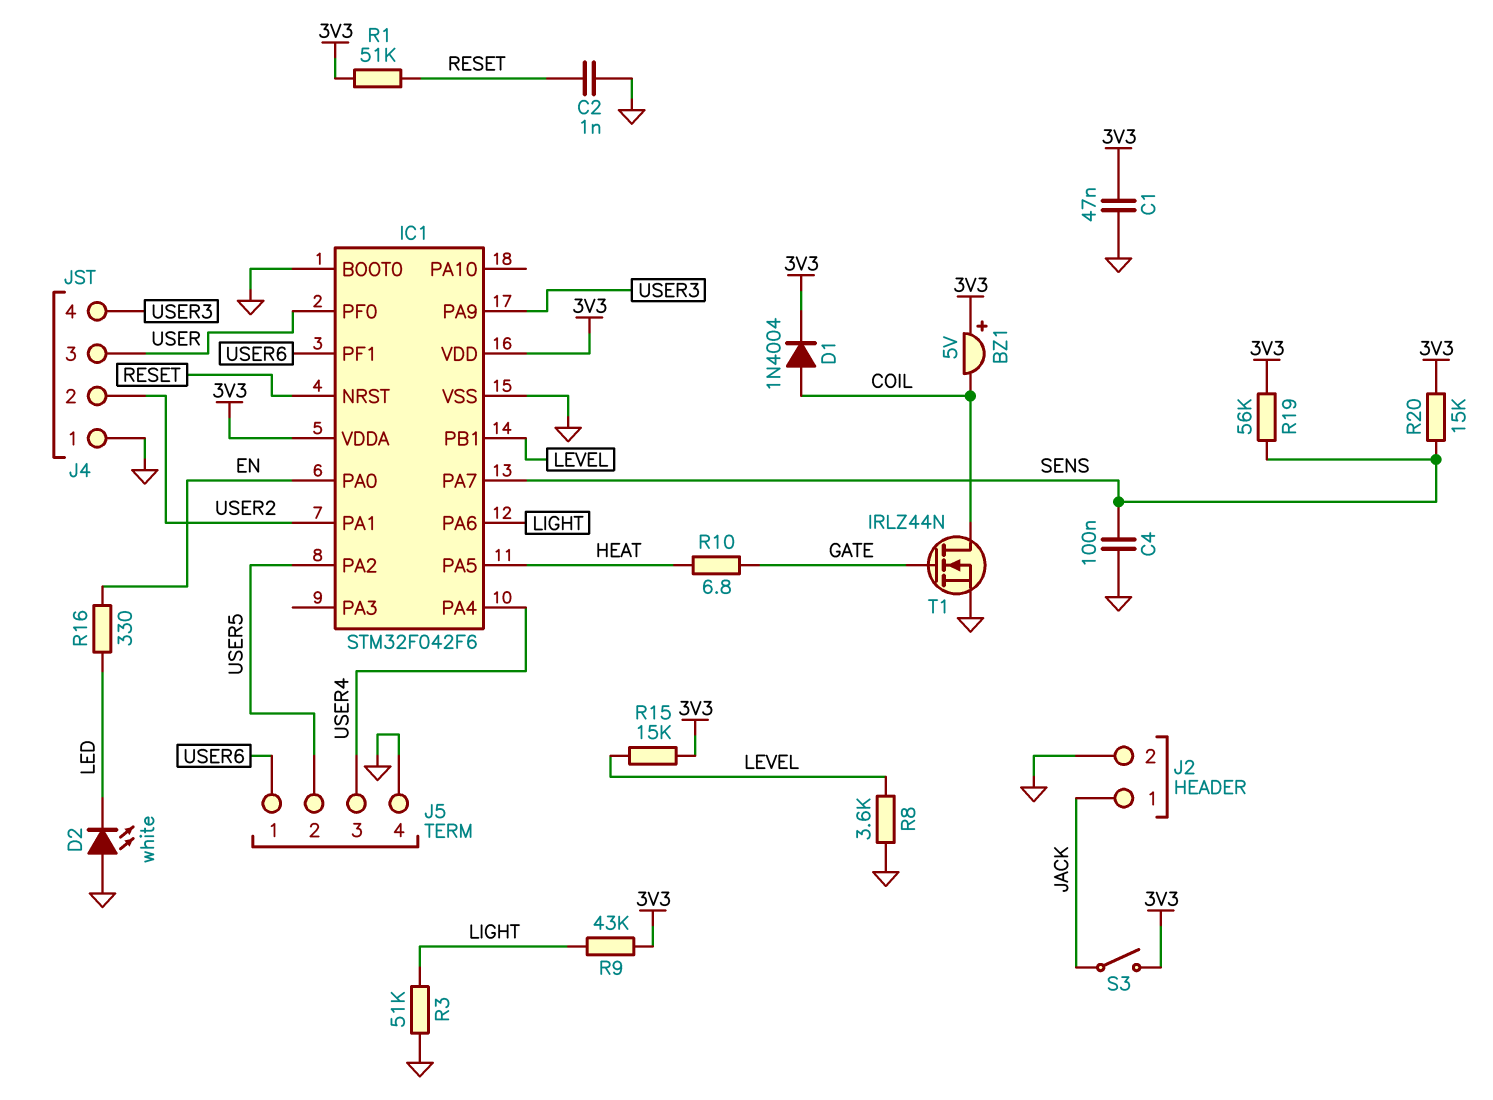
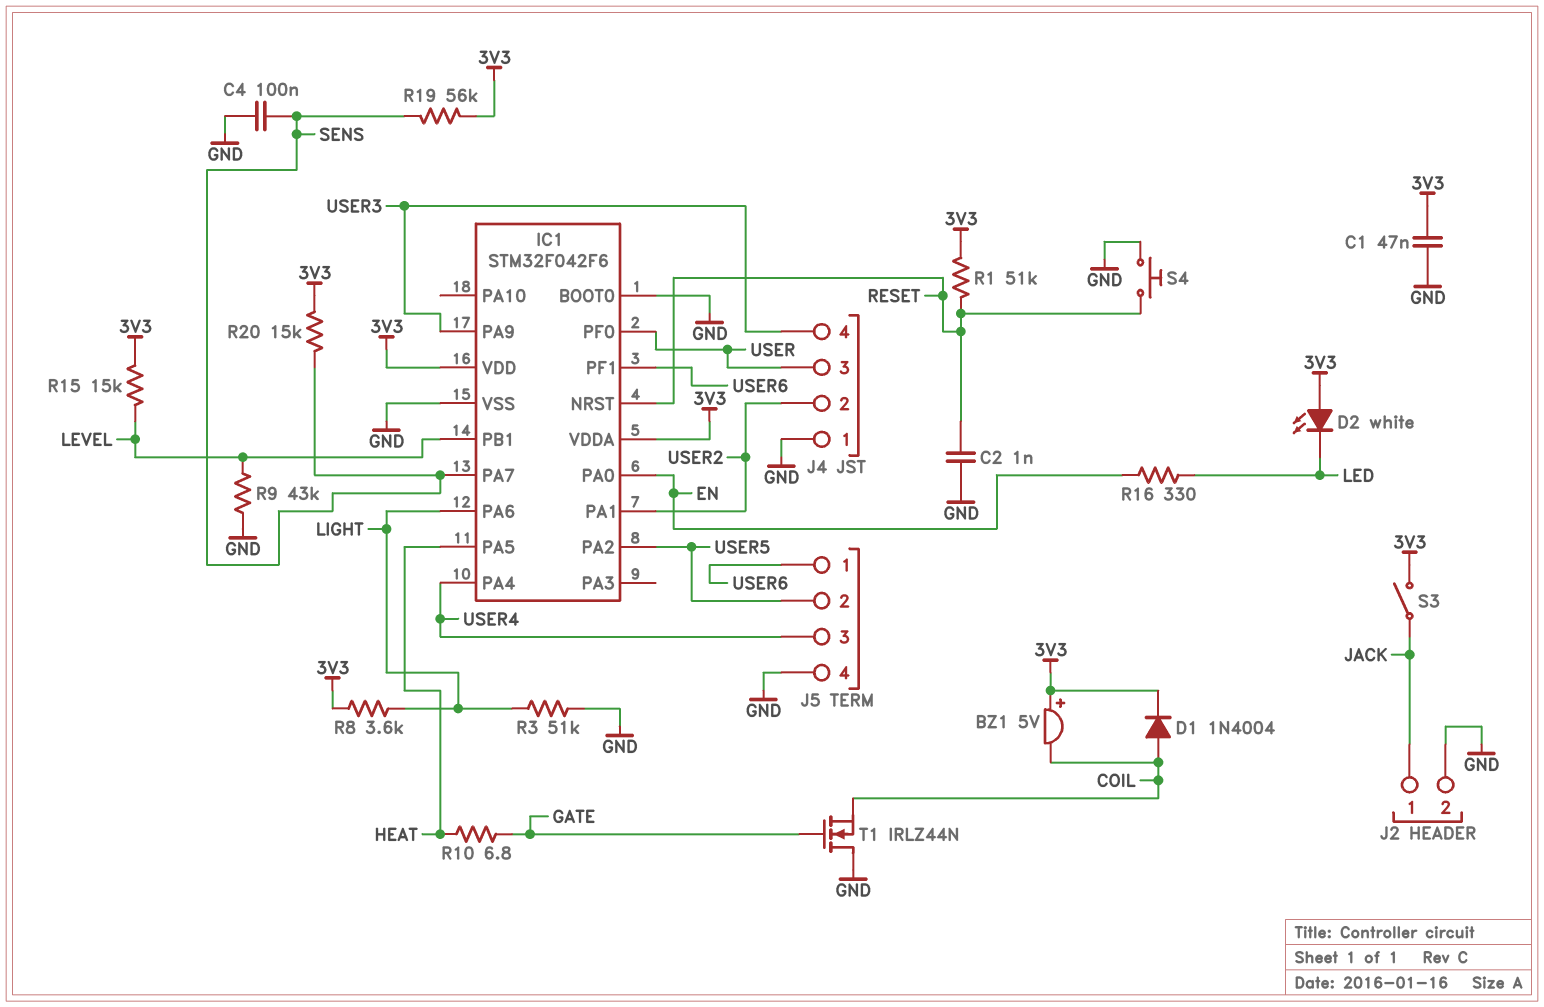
D2: LED white (A GND, K LED) -> LED white (A 3V3, K LED)
R8: 3.6k (GND, LEVEL) -> 3.6k (3V3, LIGHT)
R9: 43k (3V3, LIGHT) -> 43k (GND, LEVEL)
S4: none -> button (GND, RESET)
T1: NMOS IRLZ44N (G GATE, D COIL, S GND) -> NMOS IRLZ44N (G GATE, D GND, S COIL)

